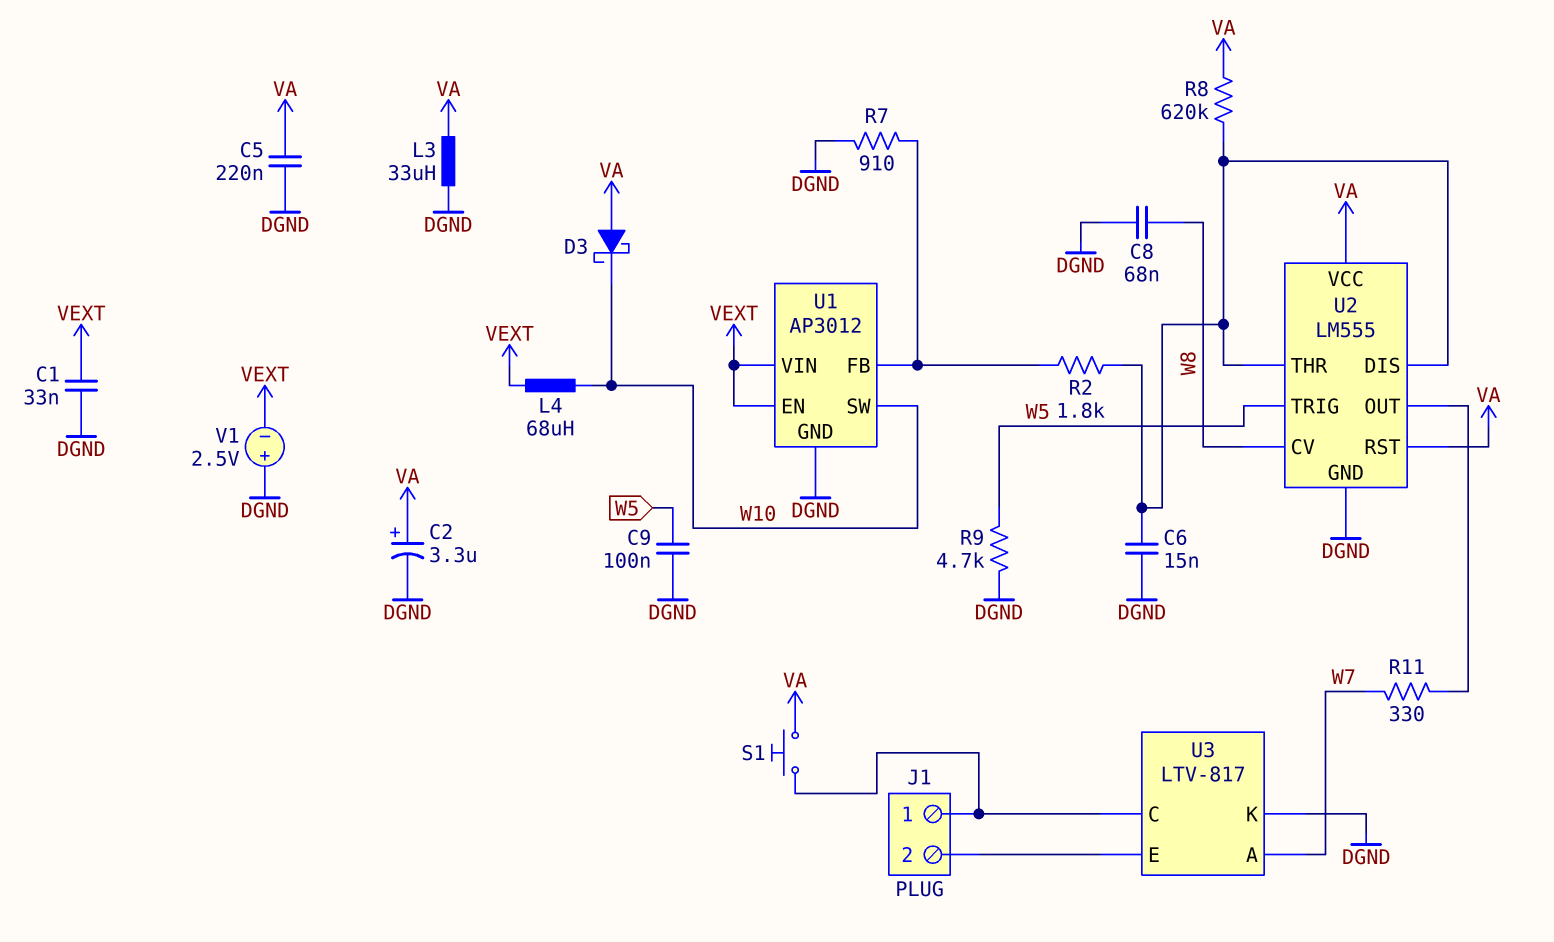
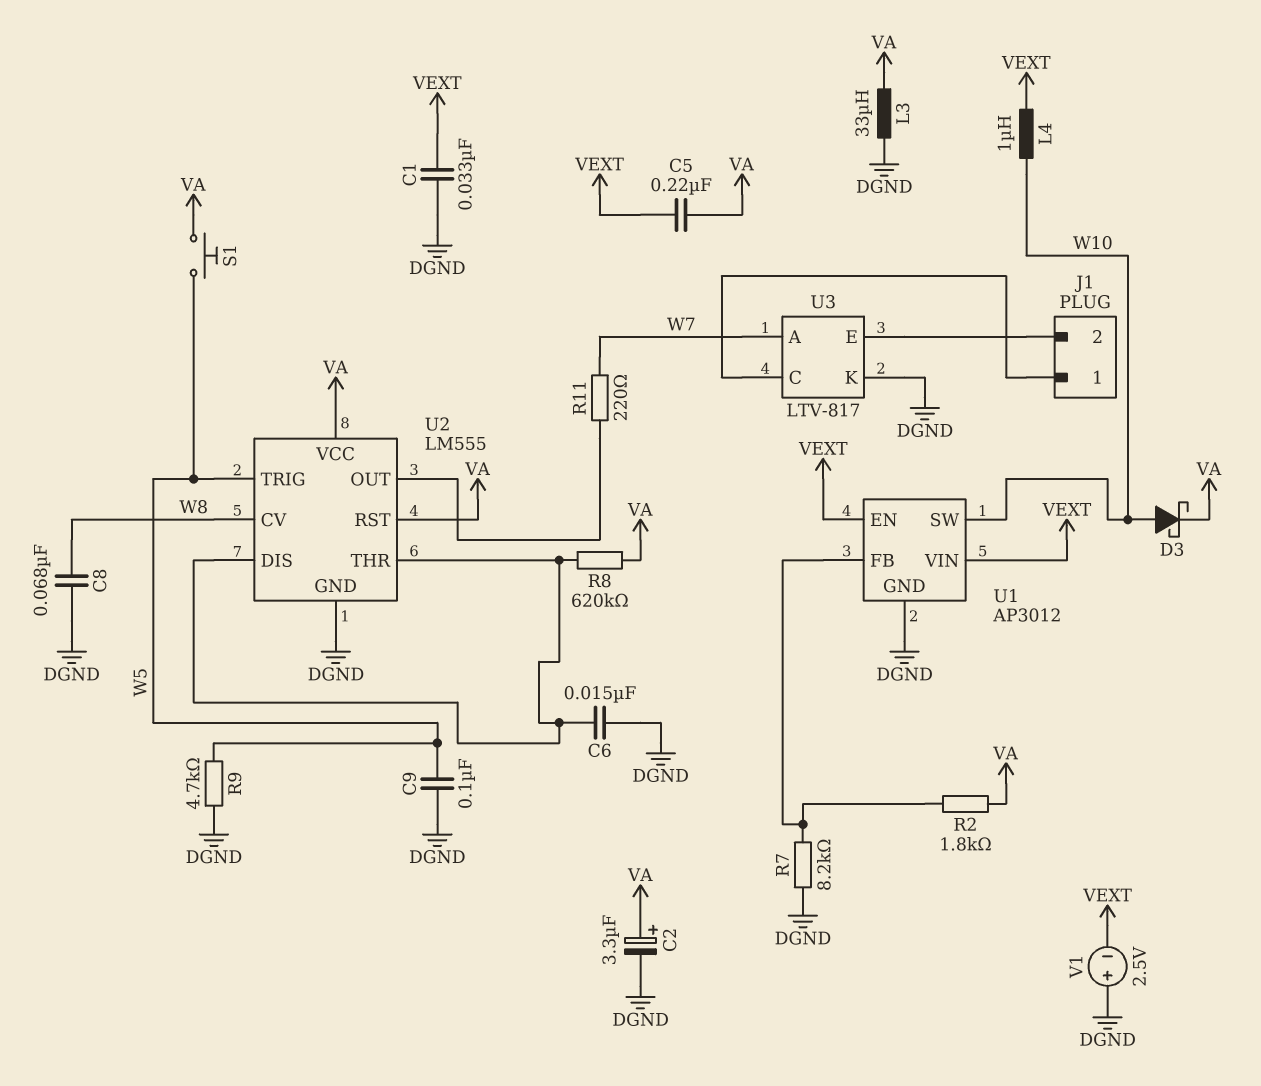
C5: 220nF (DGND, VA) -> 220nF (VA, VEXT)
D3: schottky (A VA, K W10) -> schottky (A W10, K VA)
L4: 68uH (VEXT, W10) -> 1uH (VEXT, W10)
R2: 1.8k (U1/FB, U2/DIS) -> 1.8k (U1/FB, VA)
R7: 910 (DGND, U1/FB) -> 8.2k (DGND, U1/FB)
R11: 330 (U2/OUT, W7) -> 220 (U2/OUT, W7)
S1: button (J1/1, VA) -> button (VA, W5)

